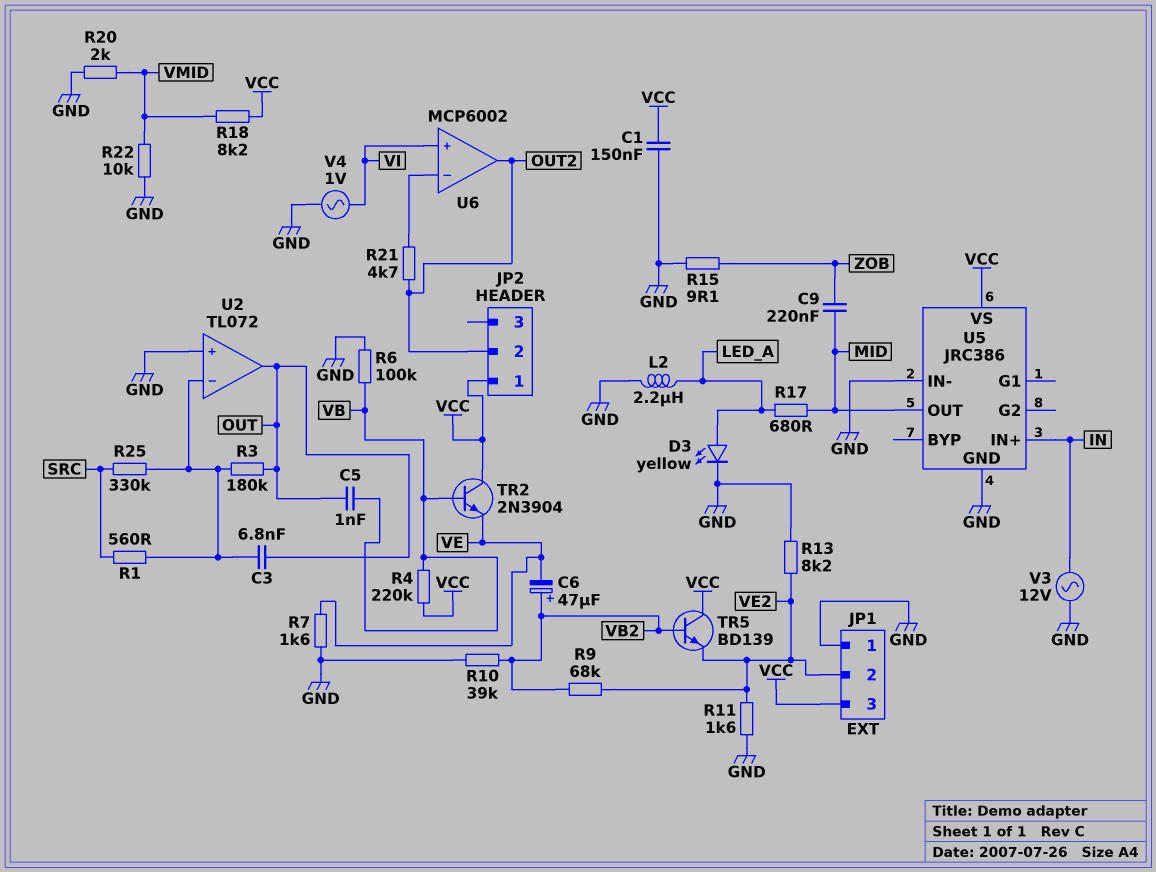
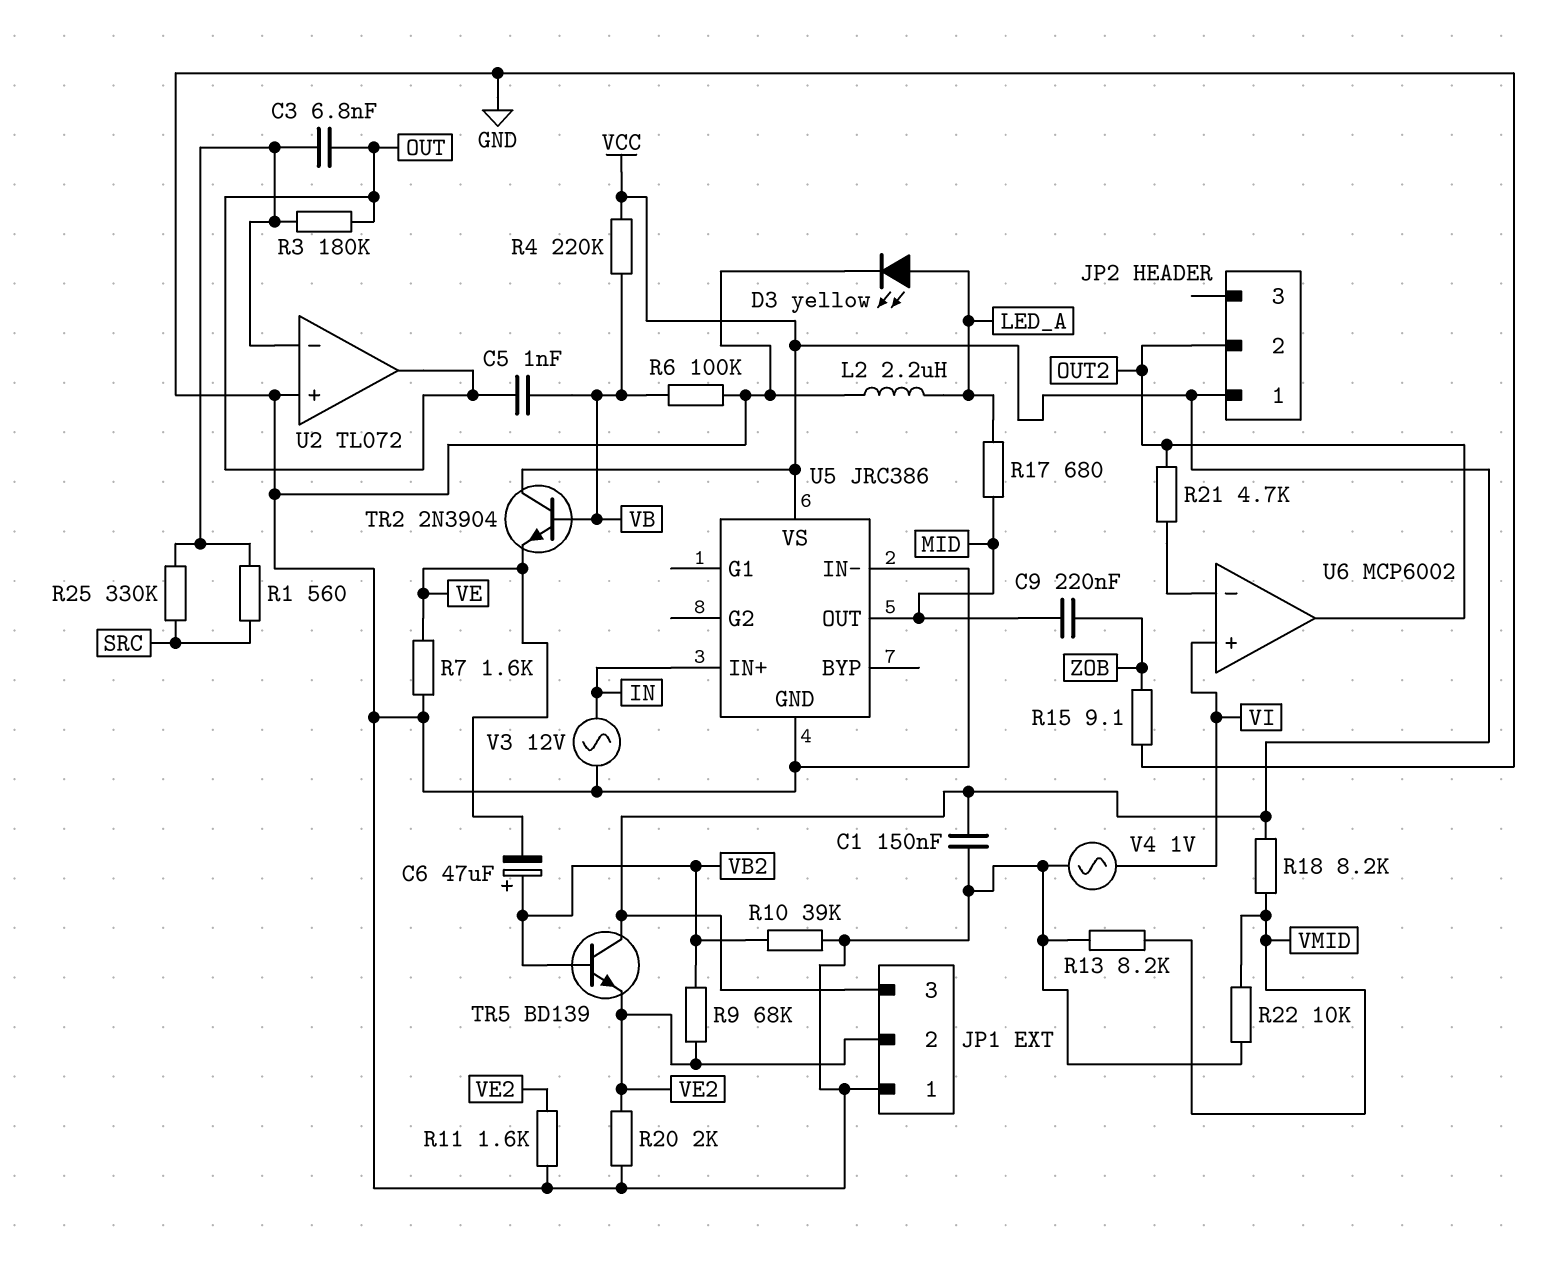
R13: 8.2k (GND, VE2) -> 8.2k (GND, VMID)
R20: 2k (GND, VMID) -> 2k (GND, VE2)

